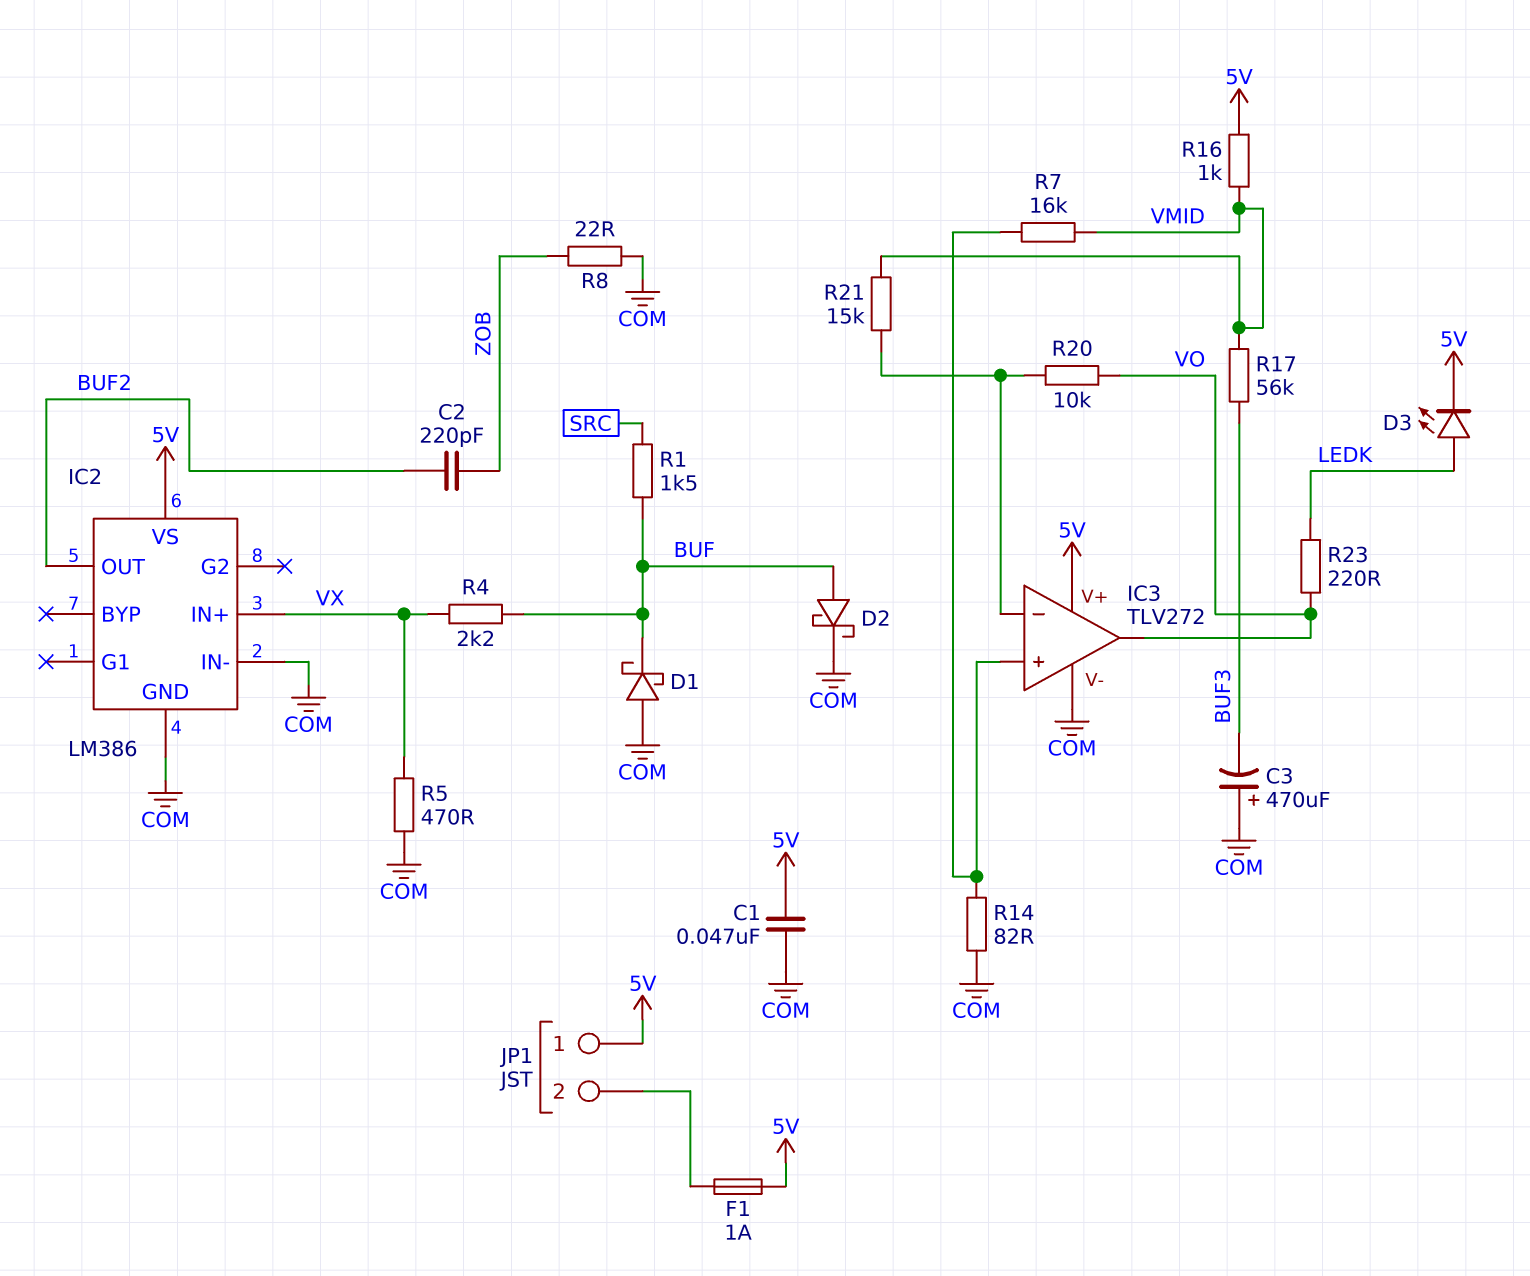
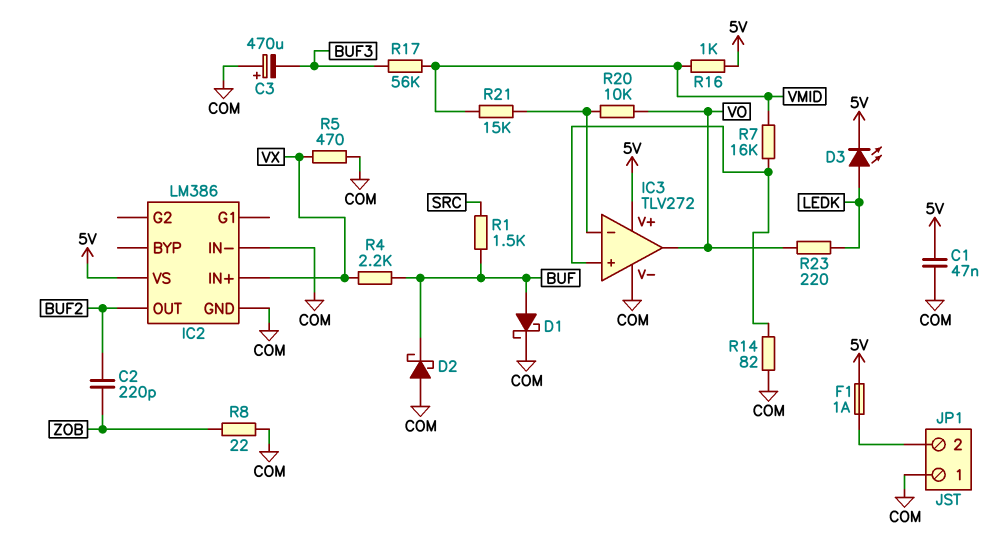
D1: schottky (A COM, K BUF) -> schottky (A BUF, K COM)
D2: schottky (A BUF, K COM) -> schottky (A COM, K BUF)
JP1 pin 1: 5V -> COM

